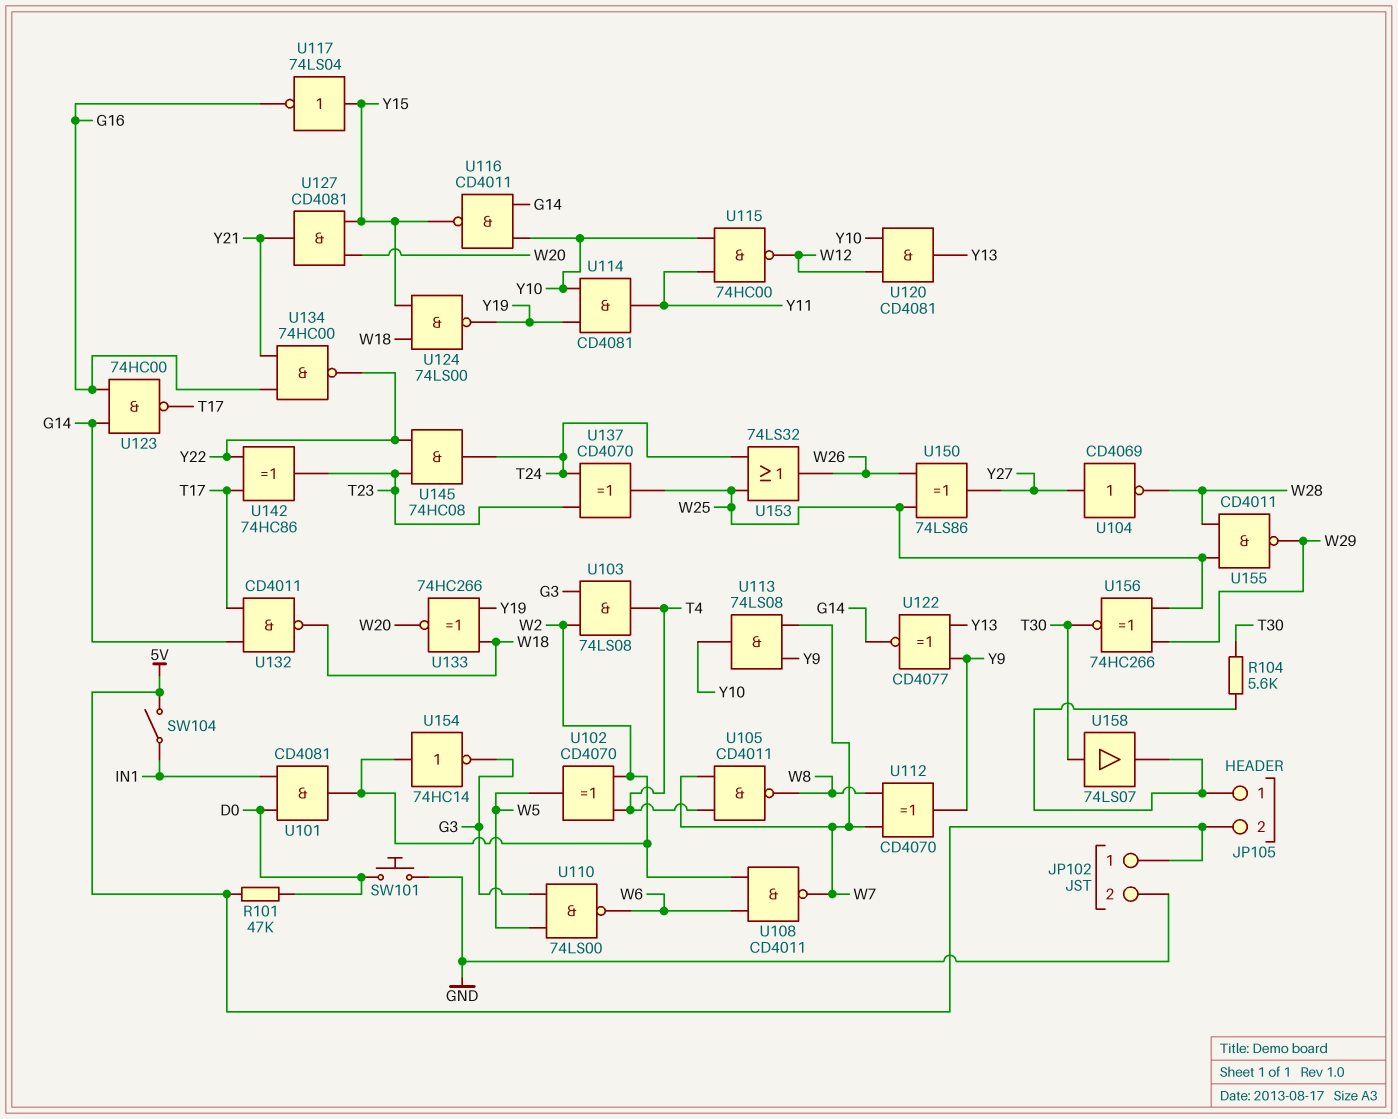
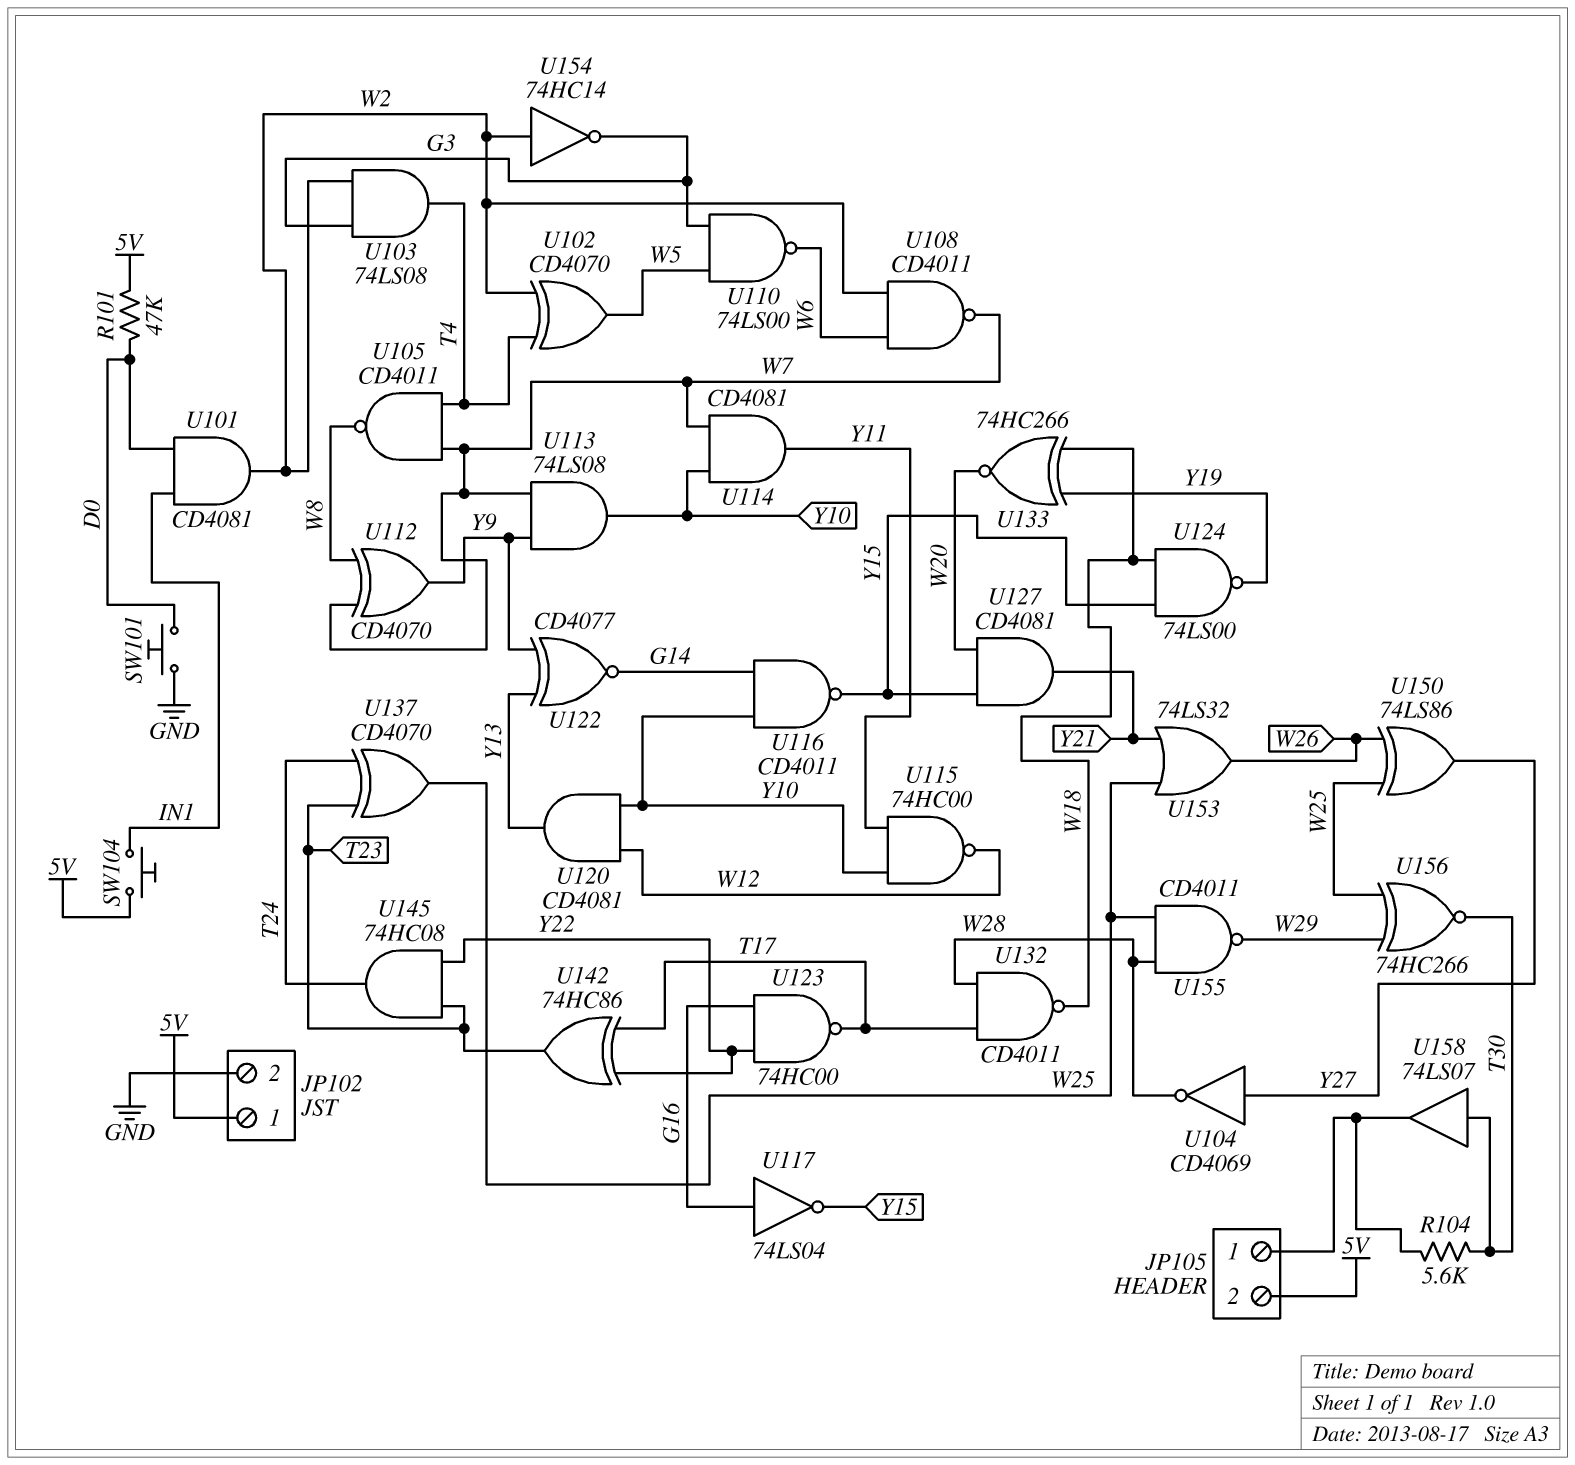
SW104: switch (5V, IN1) -> button (5V, IN1)
U114: AND CD4081 (in Y10, in Y19, out Y11) -> AND CD4081 (in W7, in Y10, out Y11)
U117: NOT 74LS04 (in Y15, out G16) -> NOT 74LS04 (in G16, out Y15)
U123: NAND 74HC00 (in G14, in G16, out T17) -> NAND 74HC00 (in G16, in Y22, out T17)
U132: NAND CD4011 (in G14, in T17, out W18) -> NAND CD4011 (in T17, in W28, out W18)
U134: NAND 74HC00 (in G16, in Y21, out Y22) -> none
U153: OR 74LS32 (in T24, in W25, out W26) -> OR 74LS32 (in W25, in Y21, out W26)

